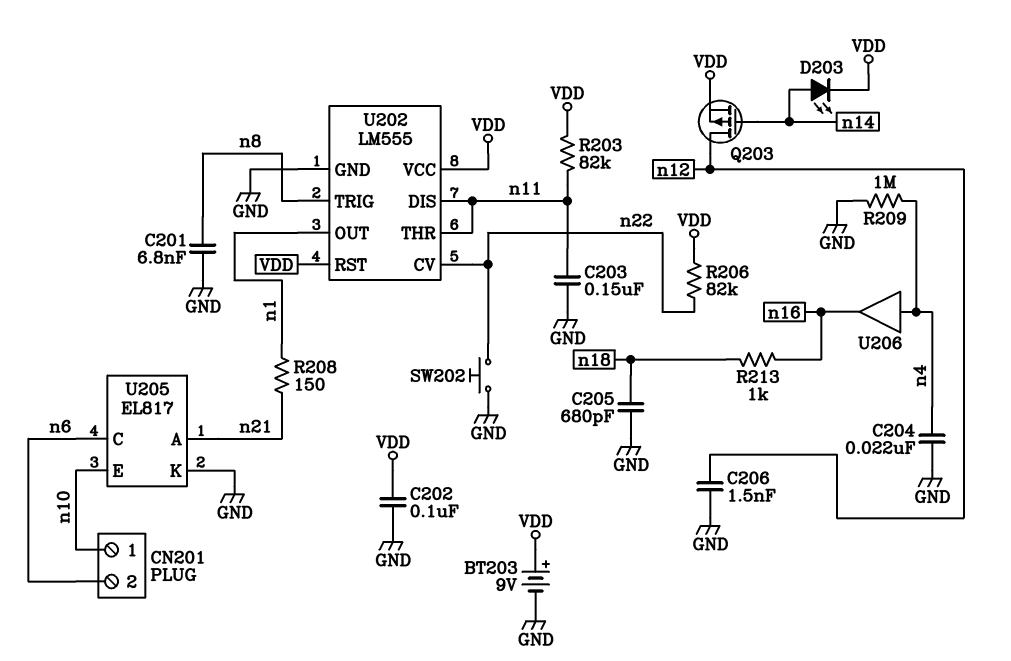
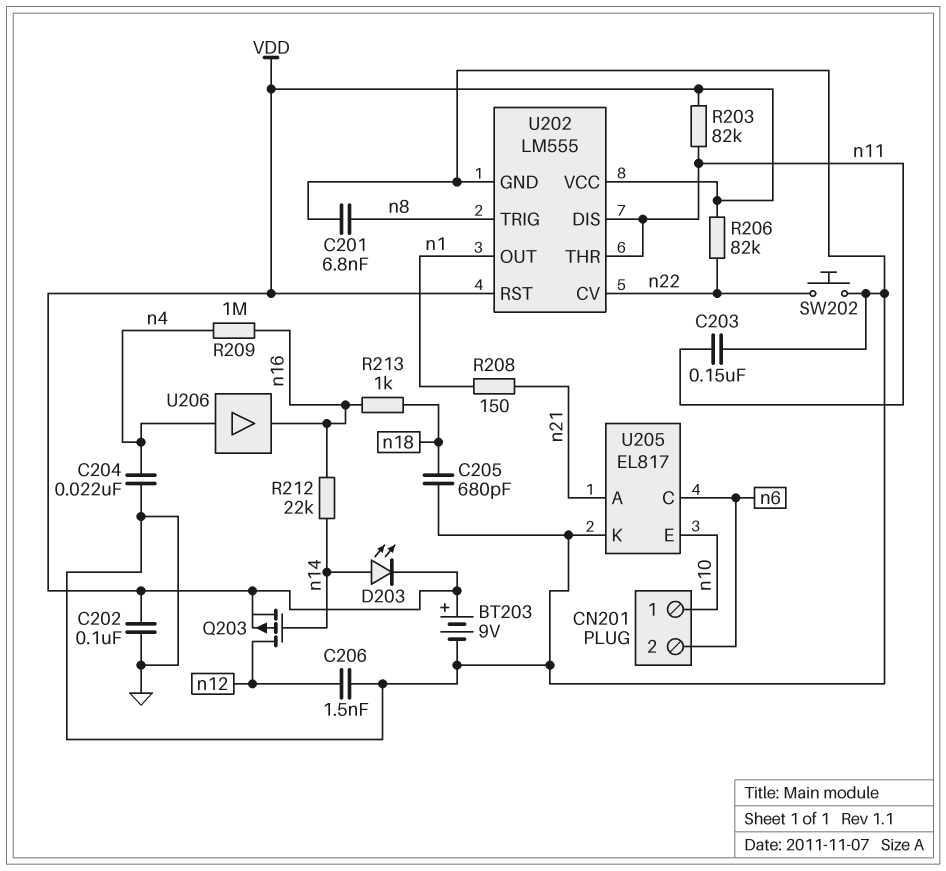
R209: 1M (GND, n4) -> 1M (n4, n16)
R212: none -> 22k (n14, n16)

